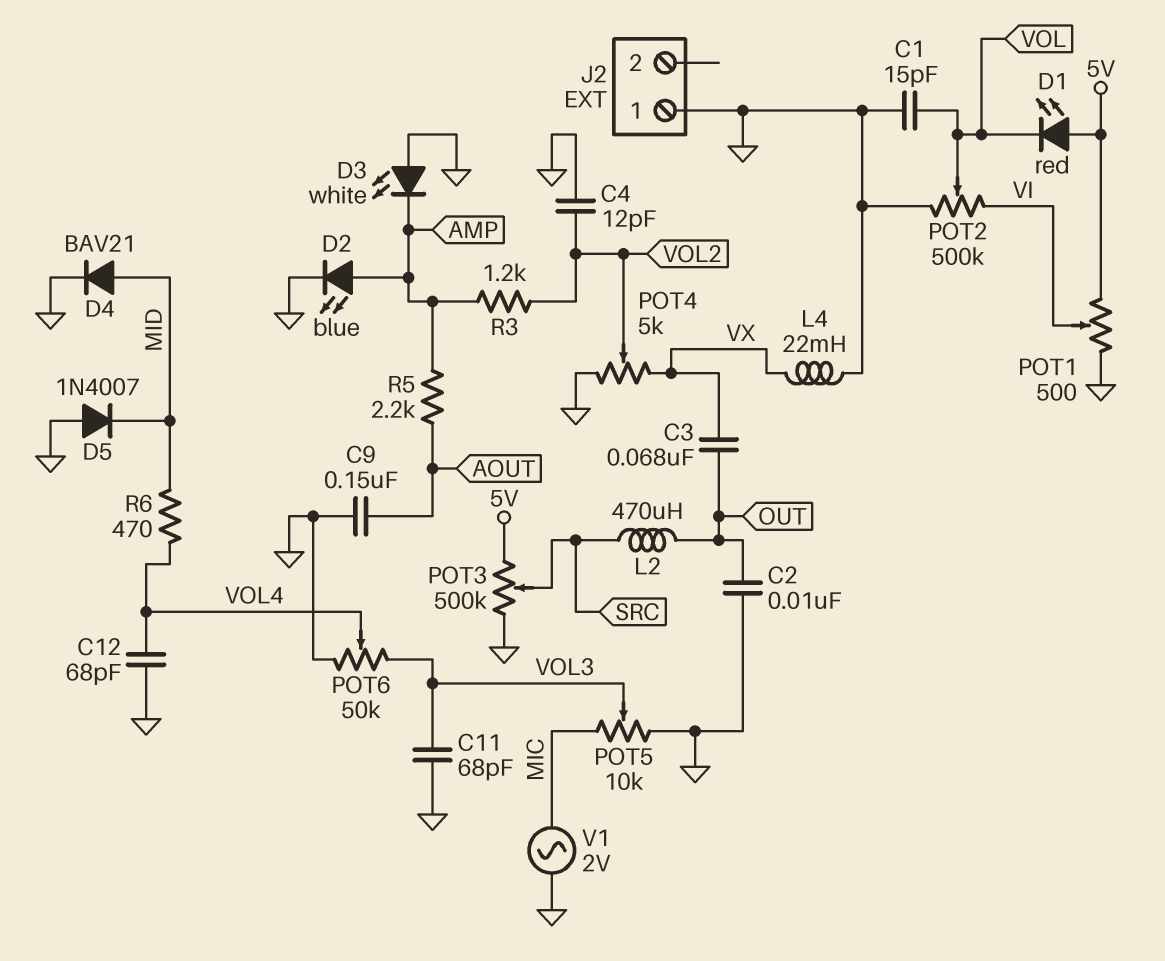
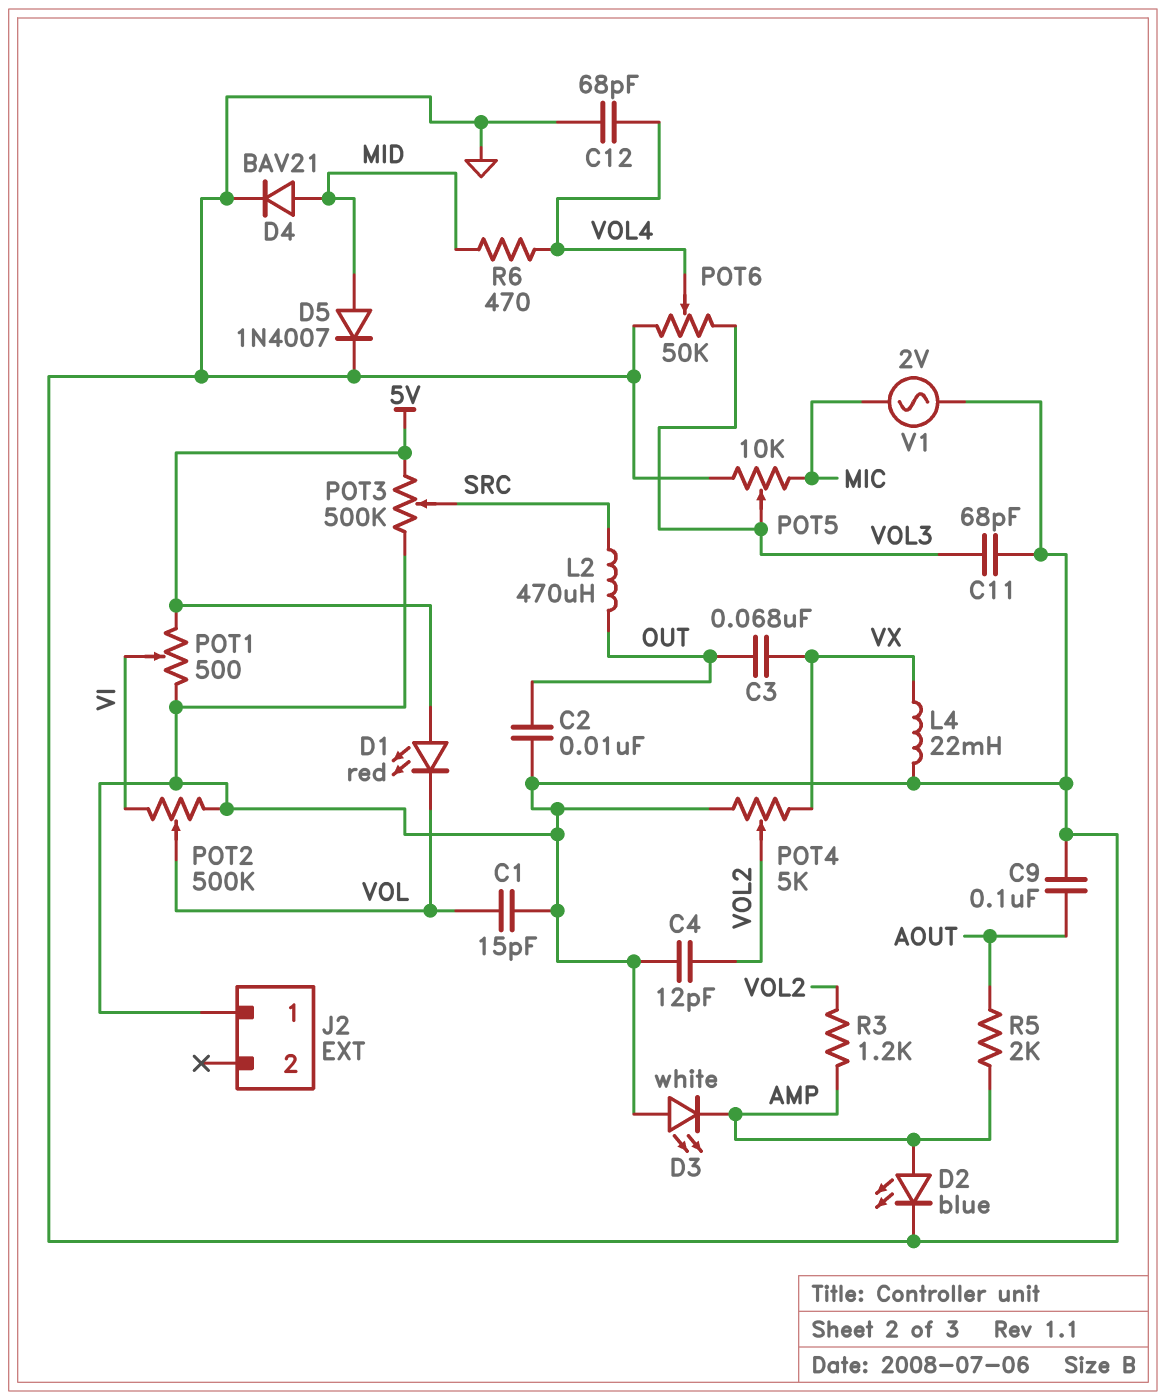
C9: 150nF (AOUT, GND) -> 100nF (AOUT, GND)
D5: diode 1N4007 (A GND, K MID) -> diode 1N4007 (A MID, K GND)
R5: 2.2k (AMP, AOUT) -> 2k (AMP, AOUT)

